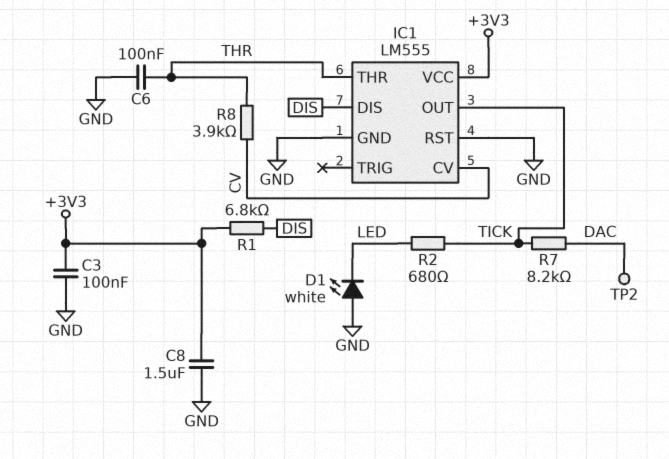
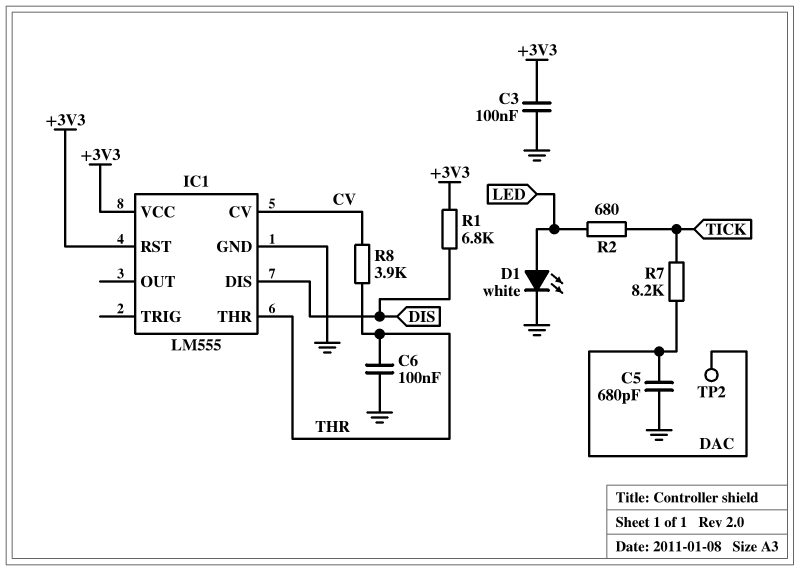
C5: none -> 680pF (DAC, GND)
C8: 1.5uF (+3V3, GND) -> none
D1: LED white (A GND, K LED) -> LED white (A LED, K GND)
IC1 pin OUT: TICK -> none
IC1 pin RST: GND -> +3V3

